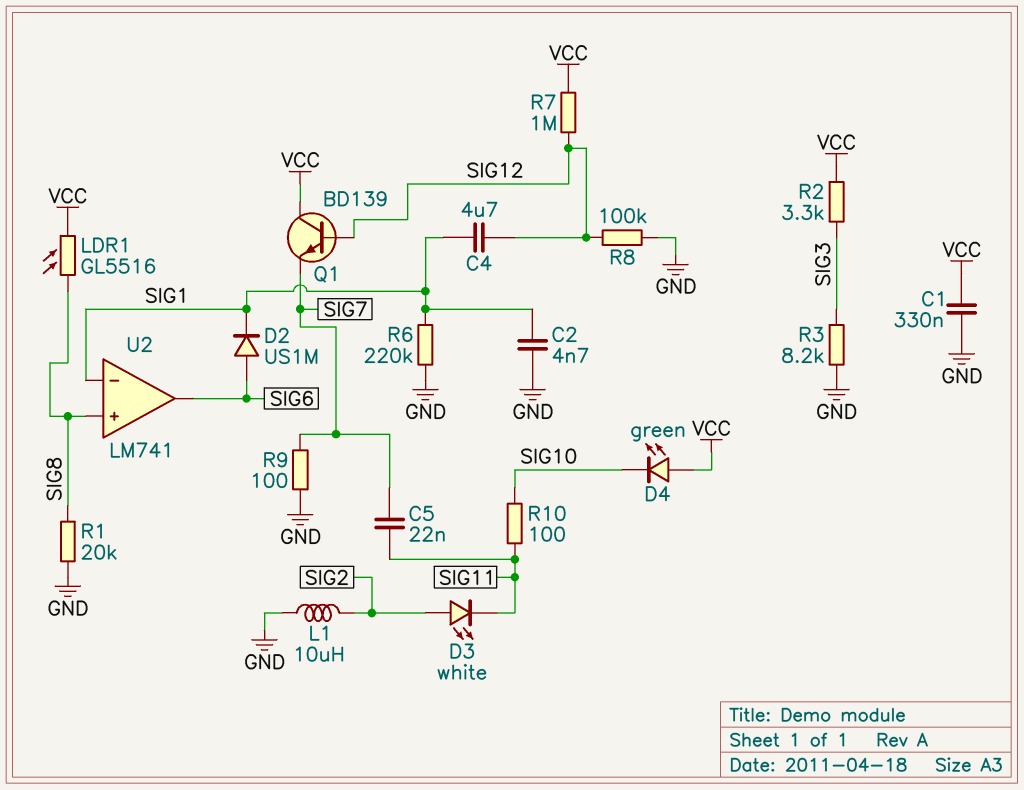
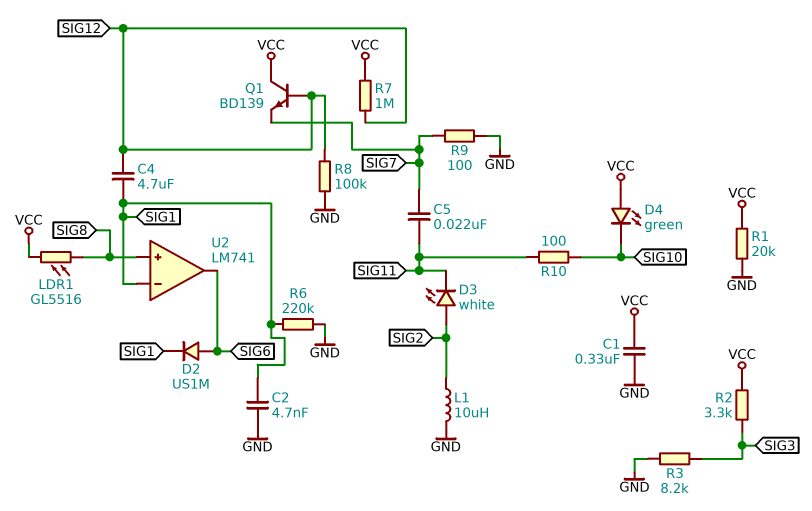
R1: 20k (GND, SIG8) -> 20k (GND, VCC)

